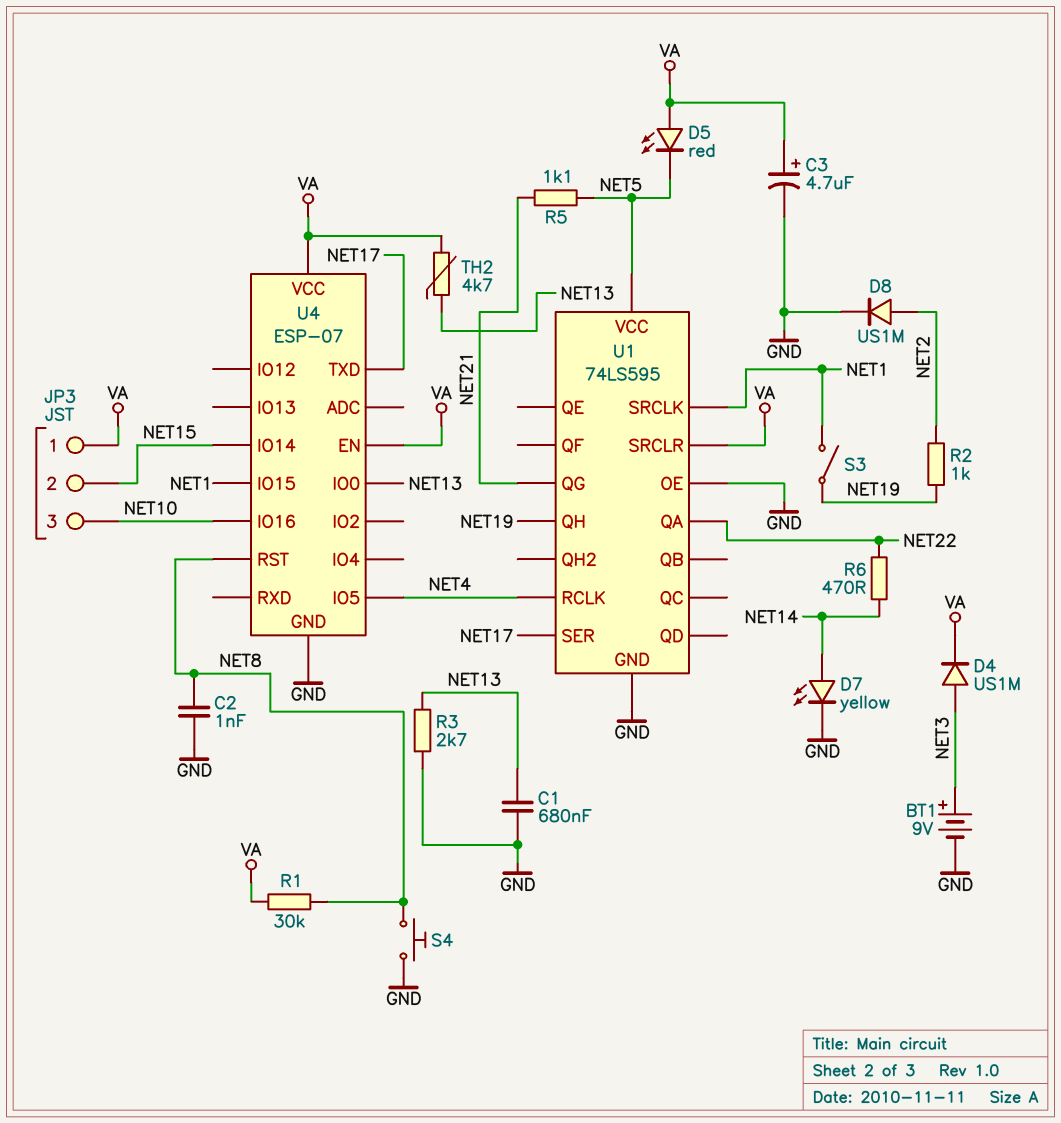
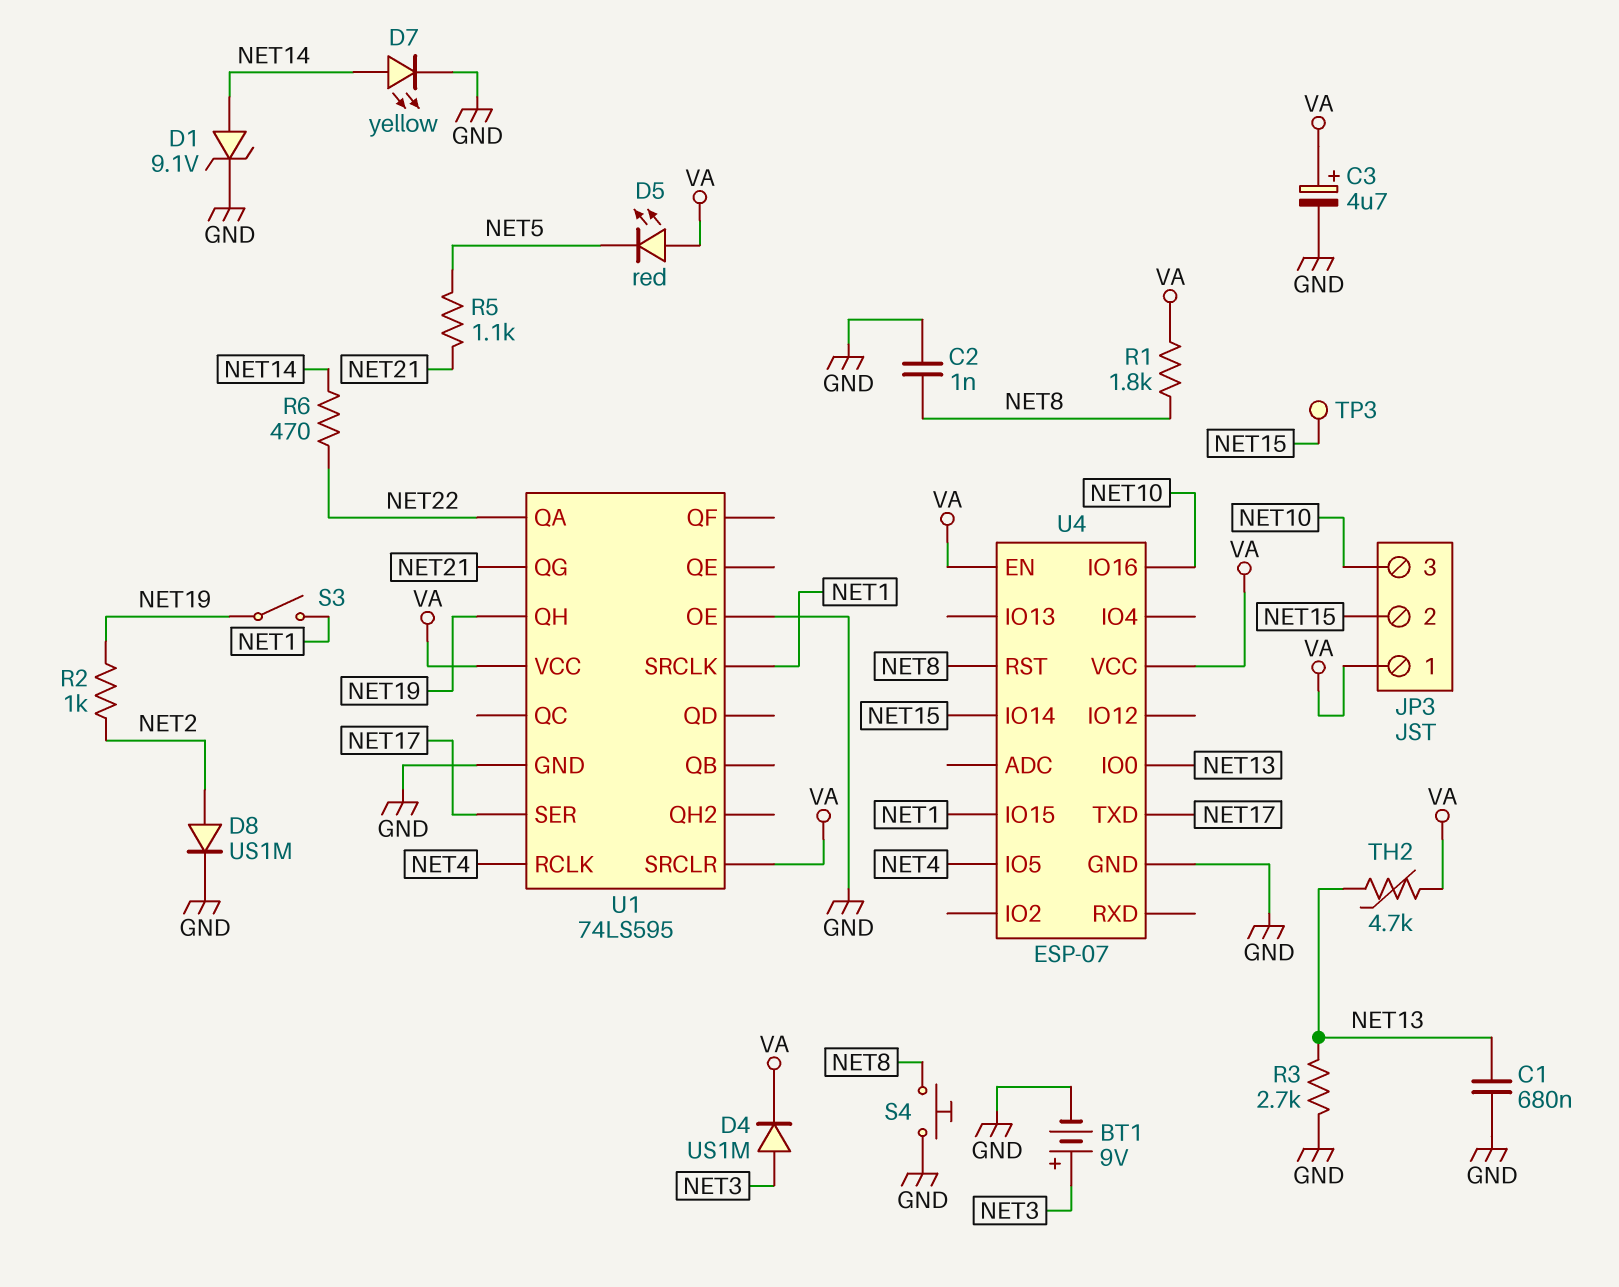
D1: none -> zener 9.1V (A NET14, K GND)
R1: 30k (NET8, VA) -> 1.8k (NET8, VA)
TP3: none -> test point (NET15)
U1 pin VCC: NET5 -> VA

